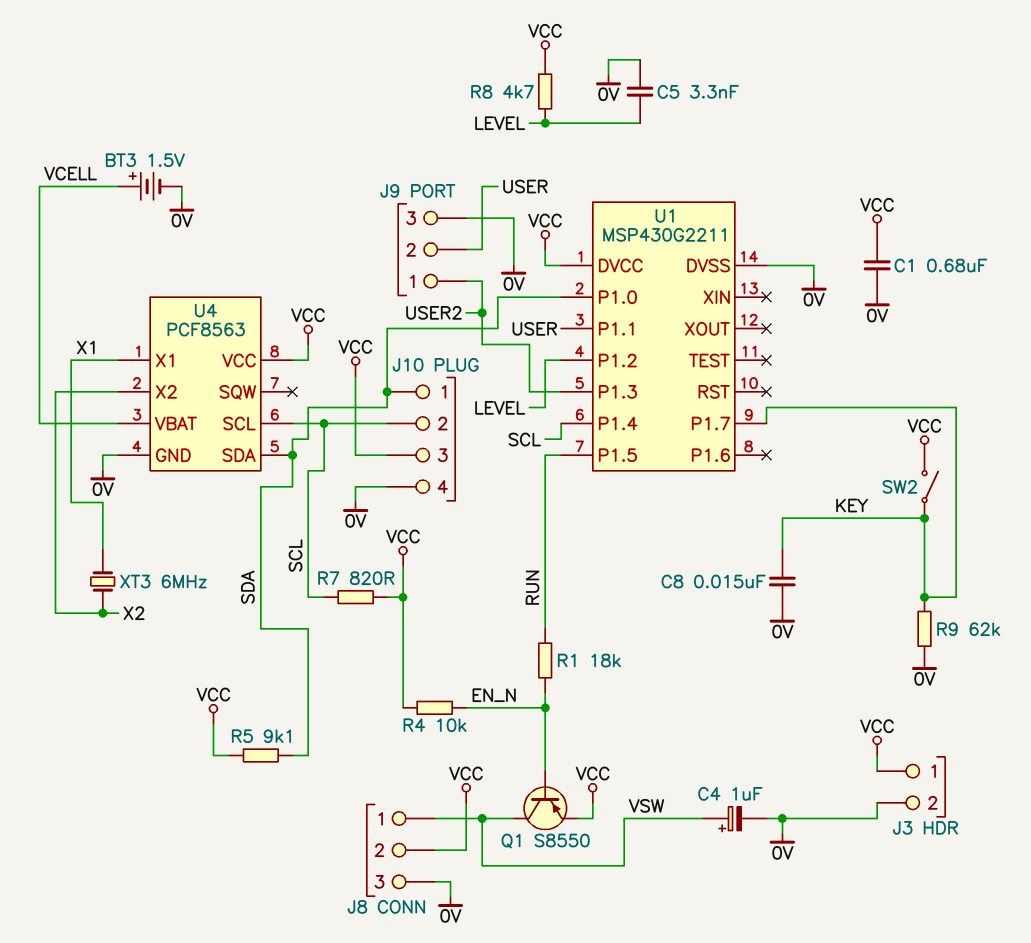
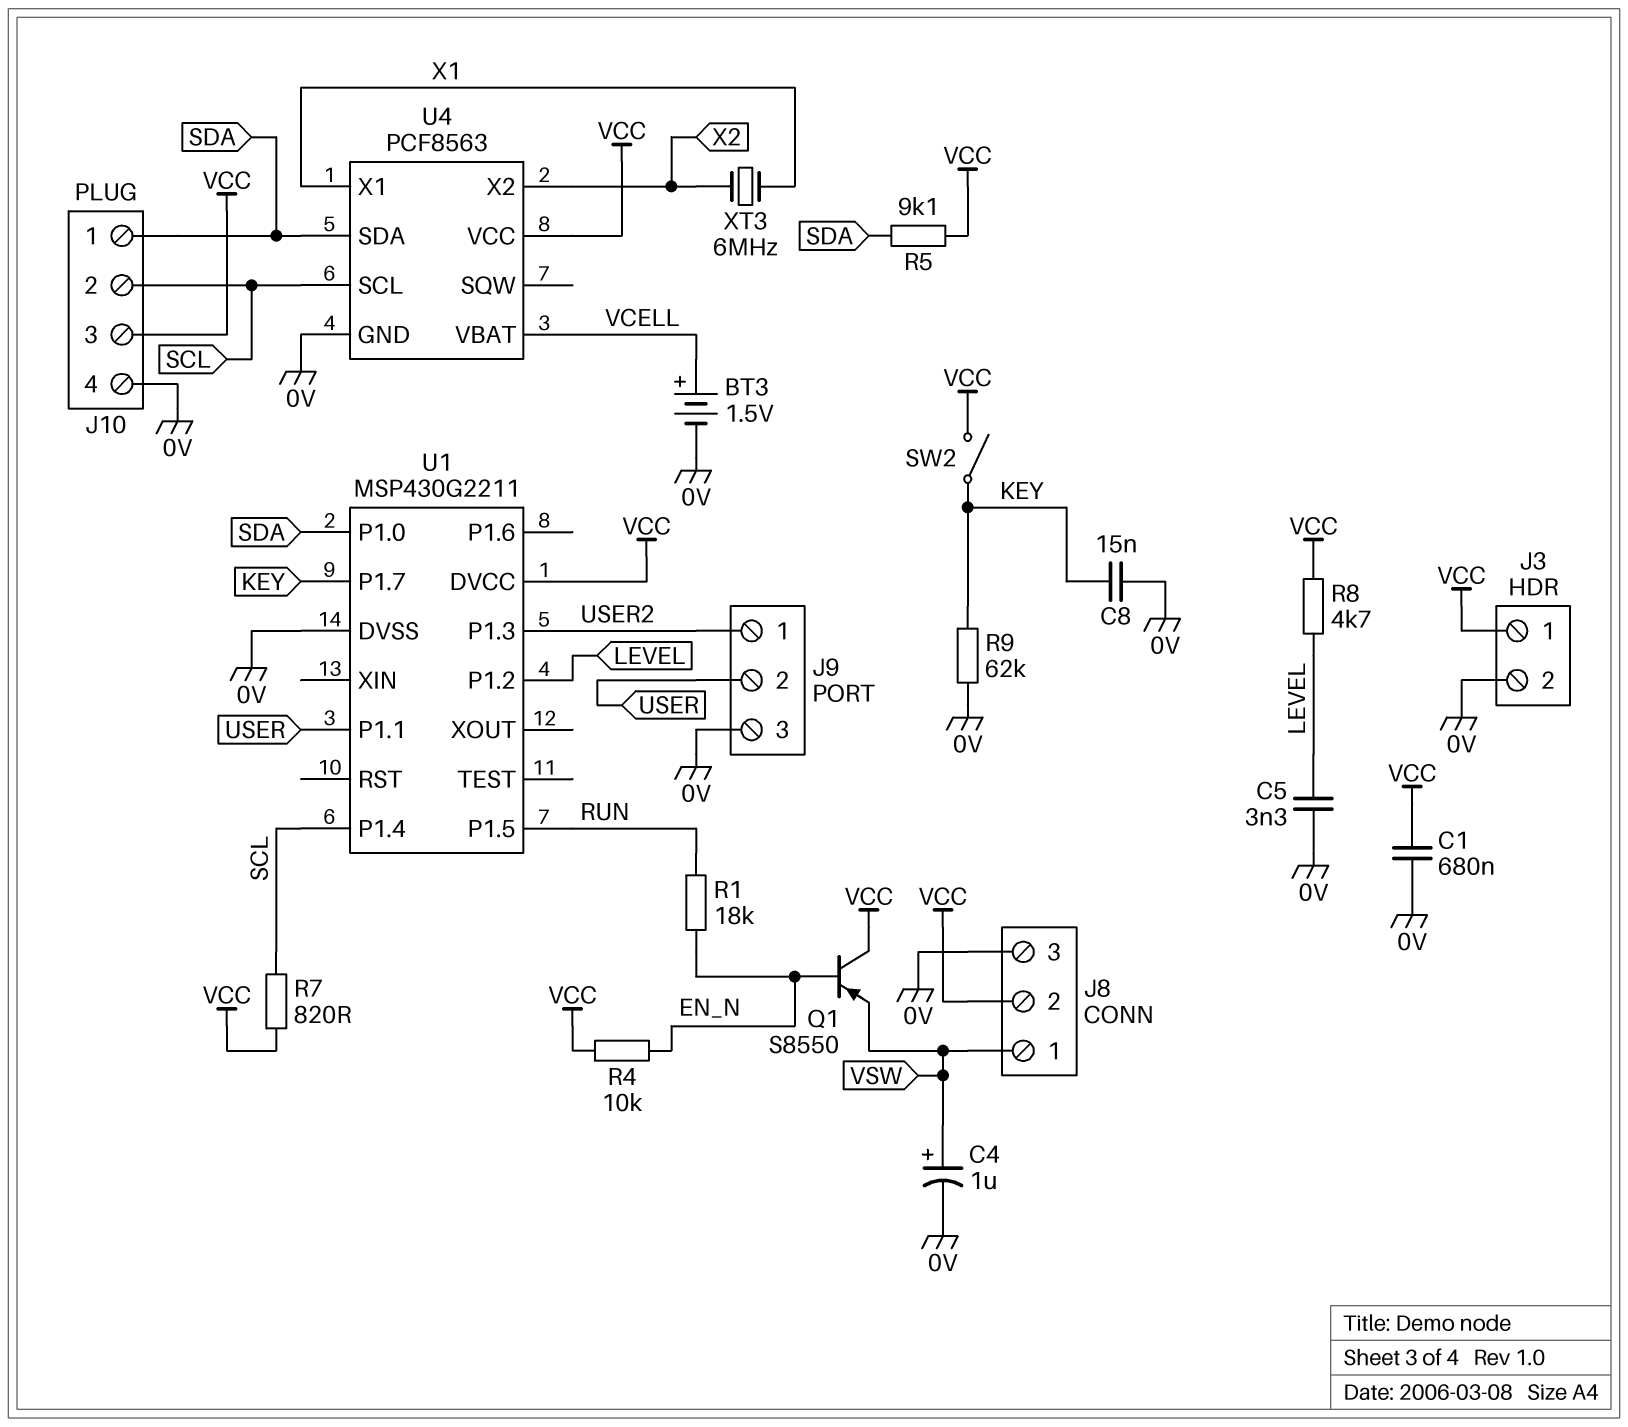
Q1: PNP S8550 (B EN_N, C VSW, E VCC) -> PNP S8550 (B EN_N, C VCC, E VSW)

